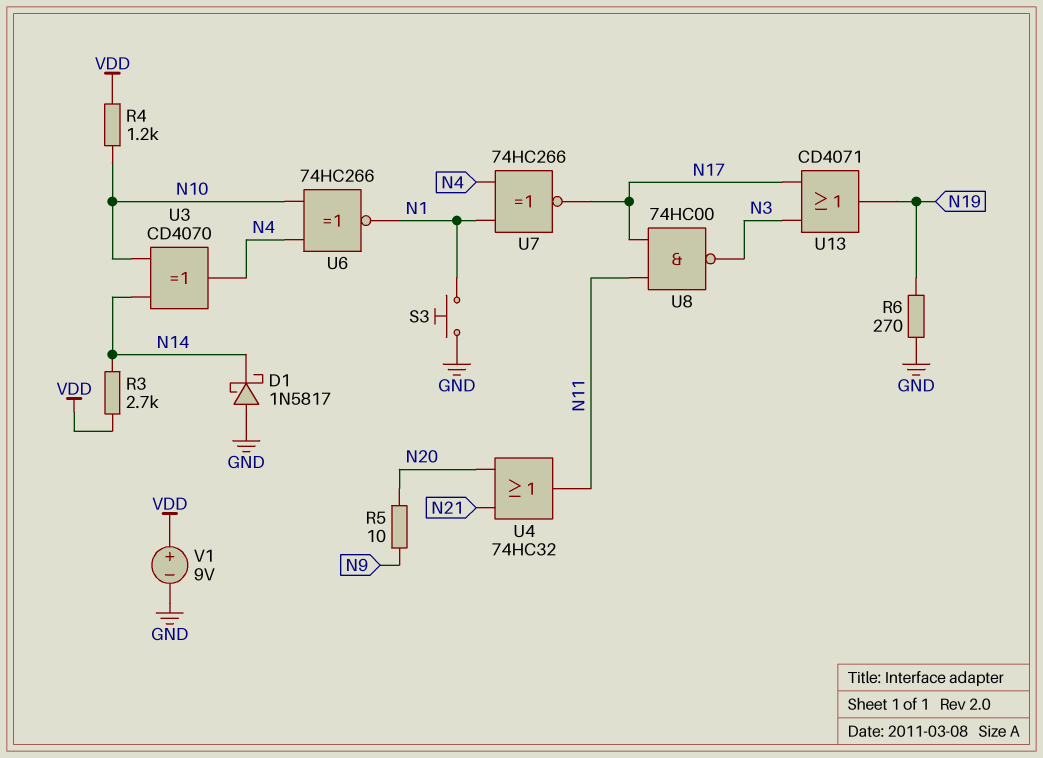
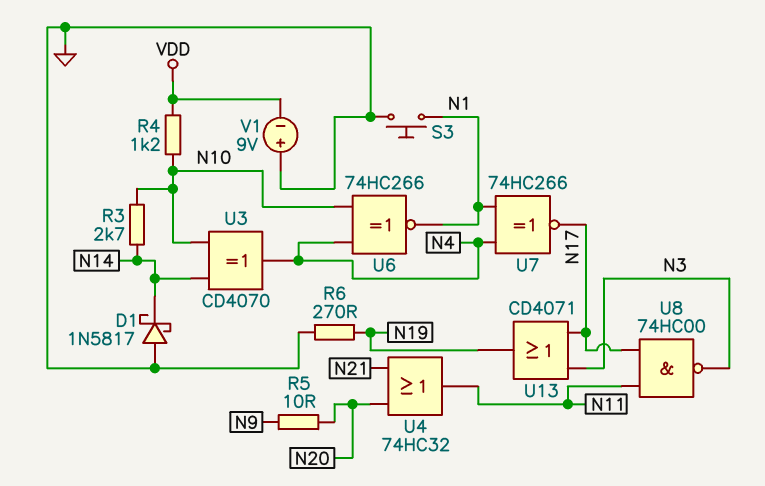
R3: 2.7k (N14, VDD) -> 2.7k (N10, N14)
V1: 9V (plus VDD, minus GND) -> 9V (plus GND, minus VDD)

